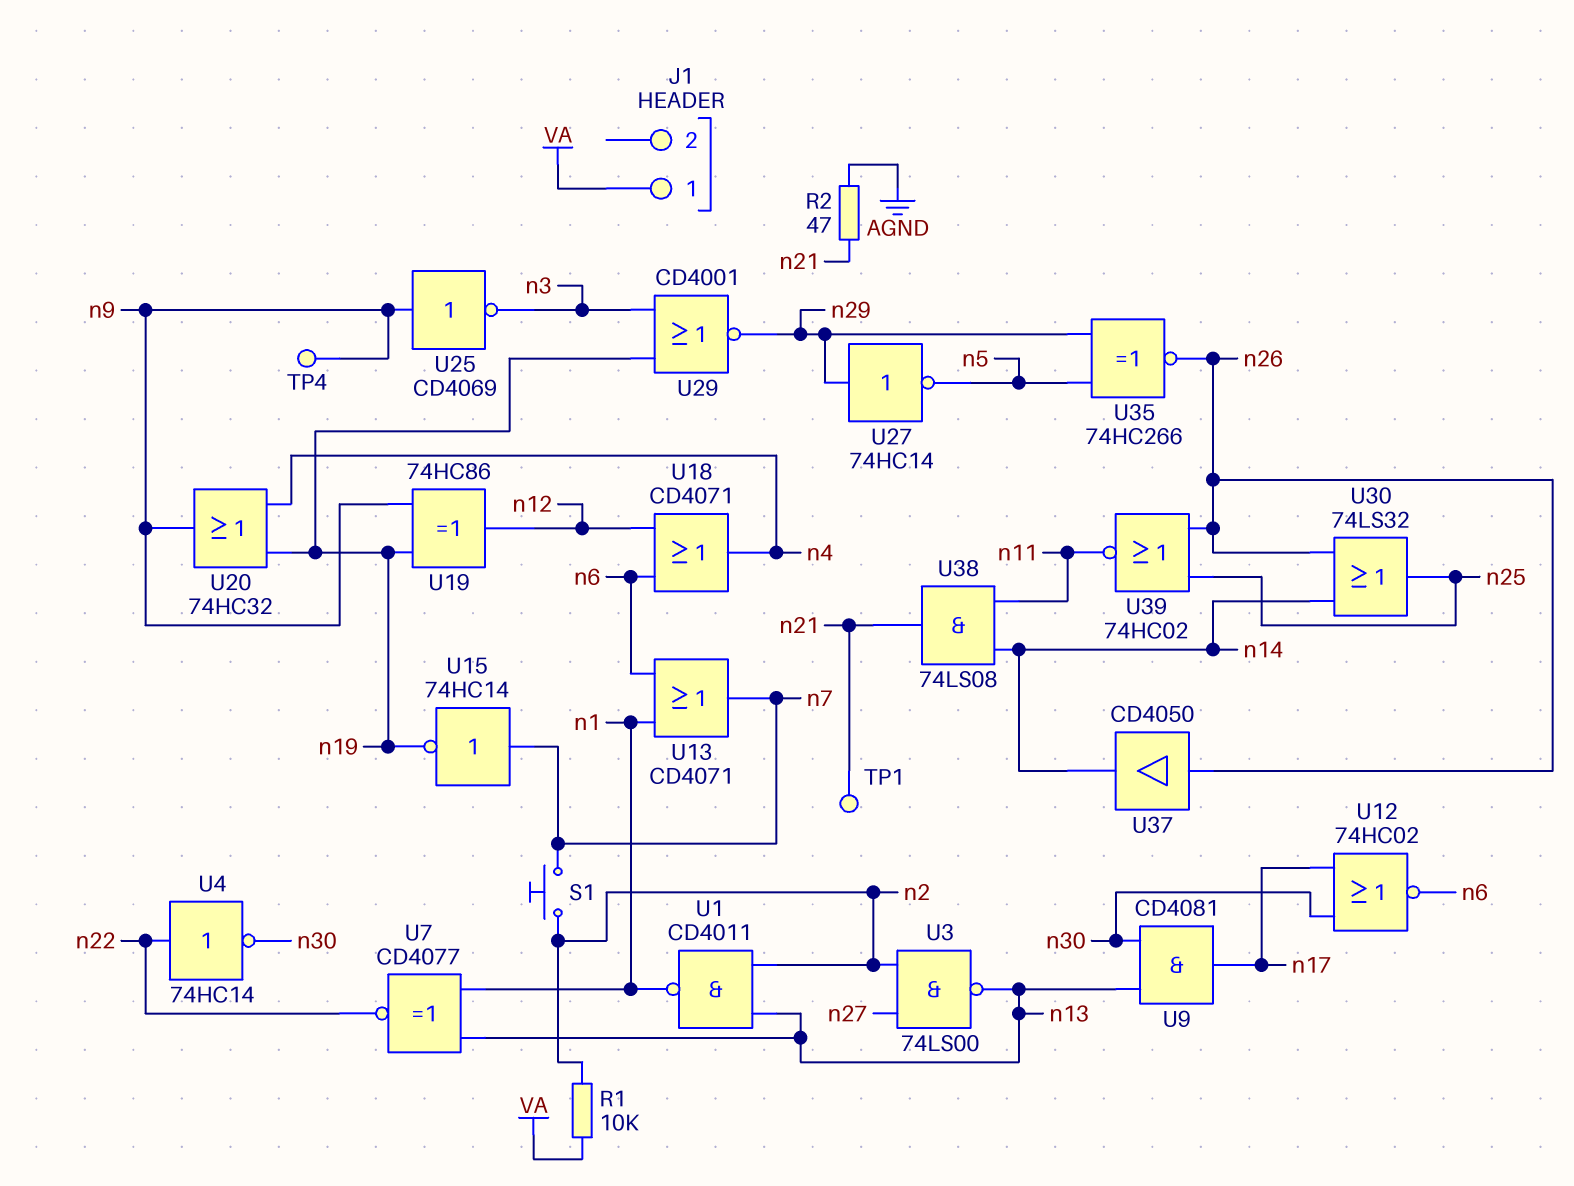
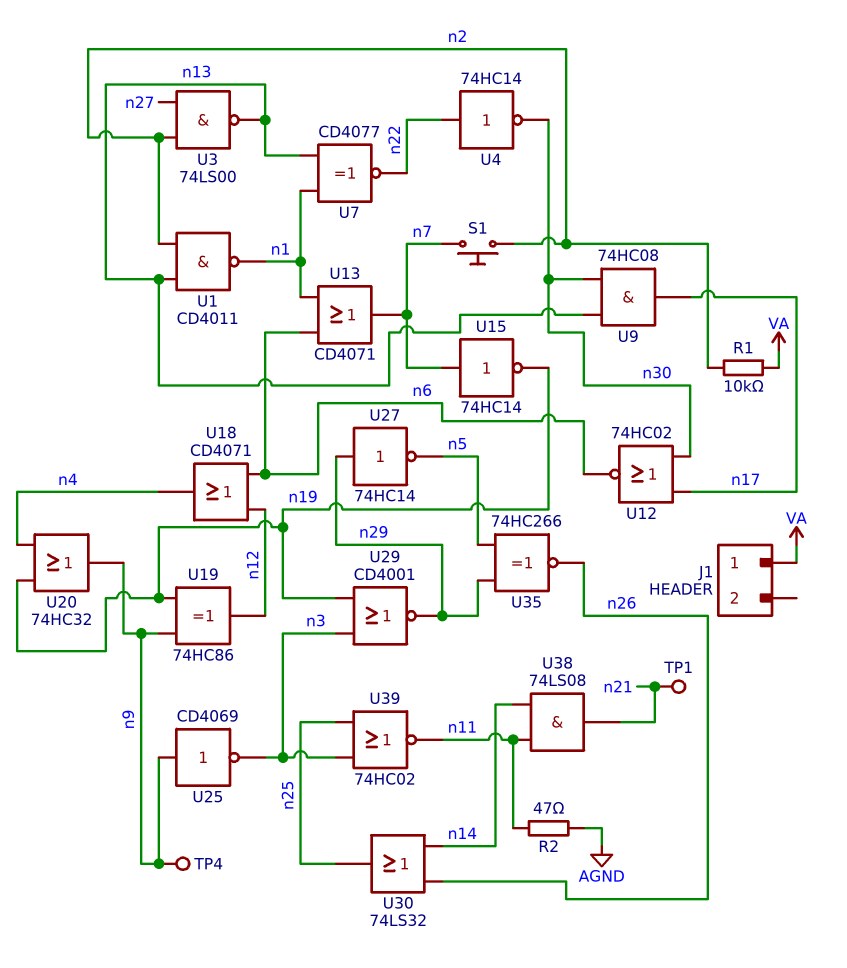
R2: 47 (AGND, n21) -> 47 (AGND, n11)
U9: AND CD4081 (in n13, in n30, out n17) -> AND 74HC08 (in n13, in n30, out n17)
U37: buffer CD4050 (in n26, out n14) -> none
U39: NOR 74HC02 (in n25, in n26, out n11) -> NOR 74HC02 (in n3, in n25, out n11)

